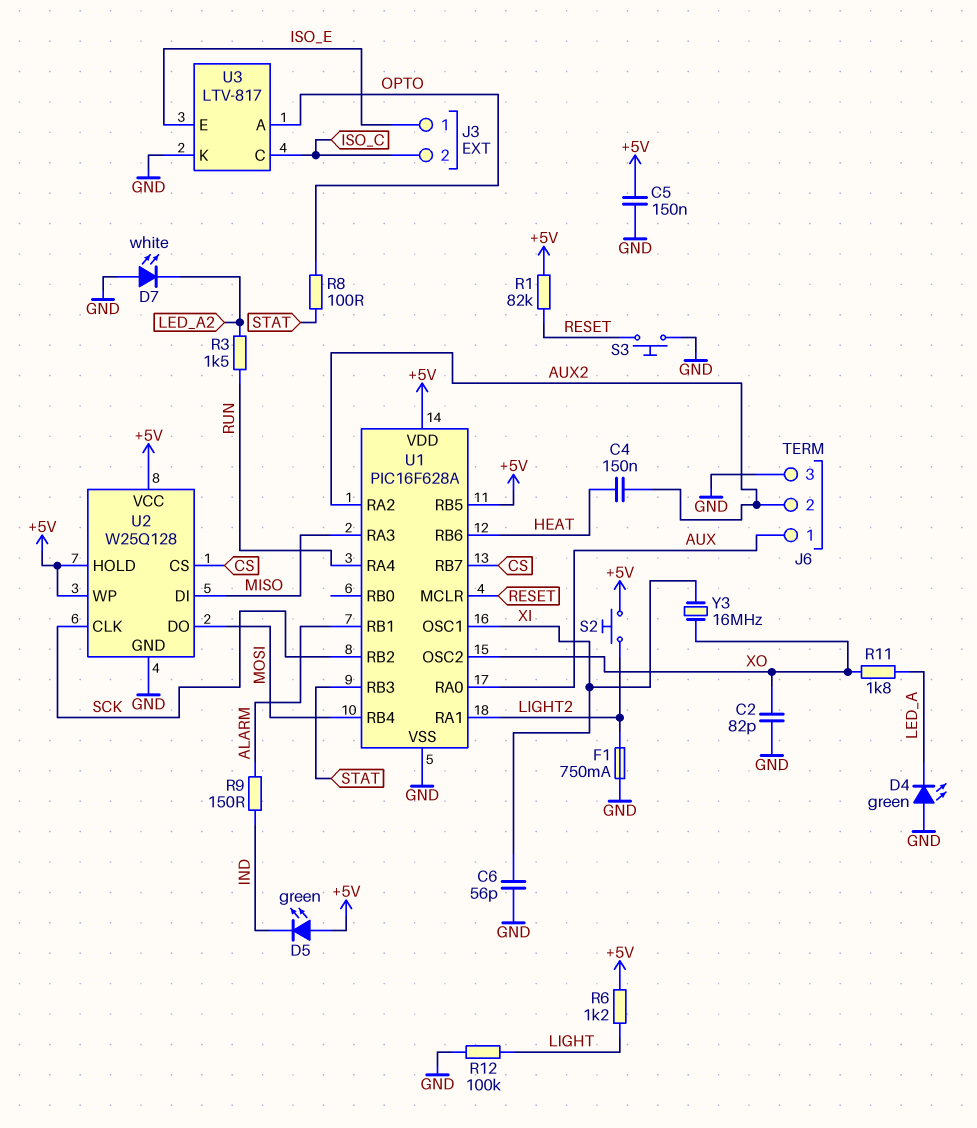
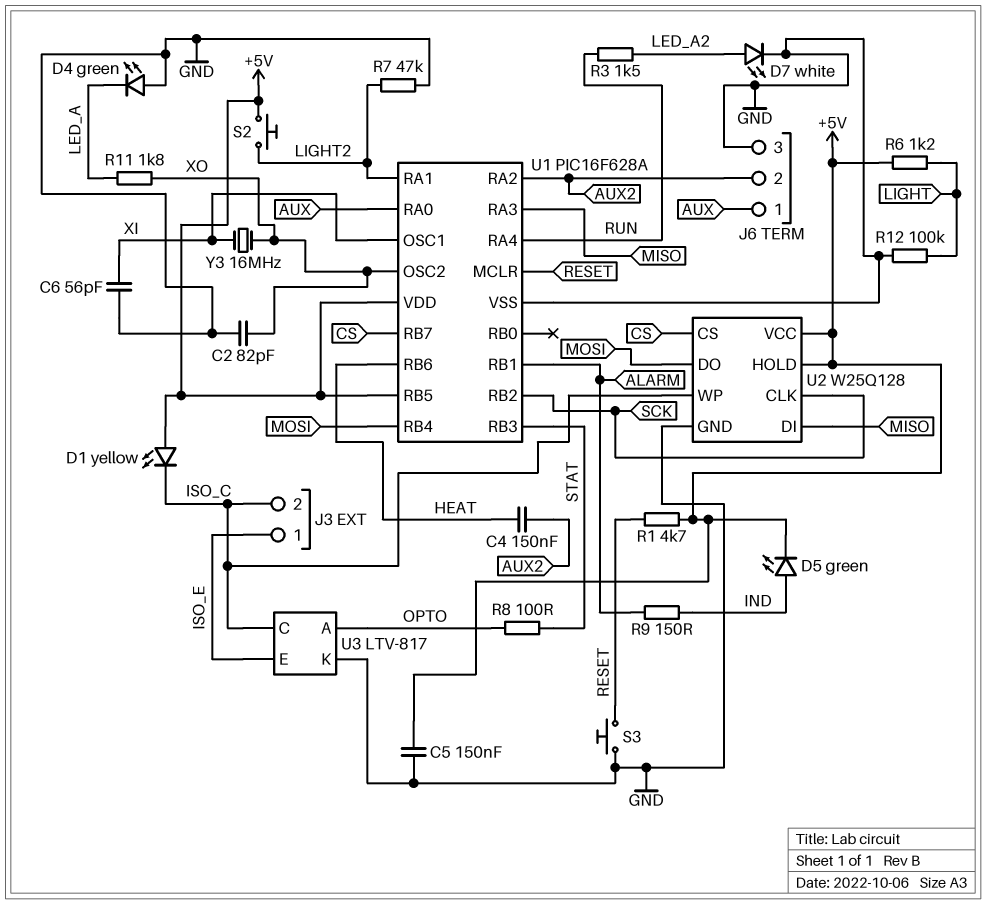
D1: none -> LED yellow (A +5V, K ISO_C)
D5: LED green (A +5V, K IND) -> LED green (A IND, K +5V)
D7: LED white (A GND, K LED_A2) -> LED white (A LED_A2, K GND)
F1: 750mA (GND, LIGHT2) -> none
R1: 82k (+5V, RESET) -> 4.7k (+5V, RESET)
R7: none -> 47k (GND, LIGHT2)
U2 pin WP: +5V -> ISO_C

